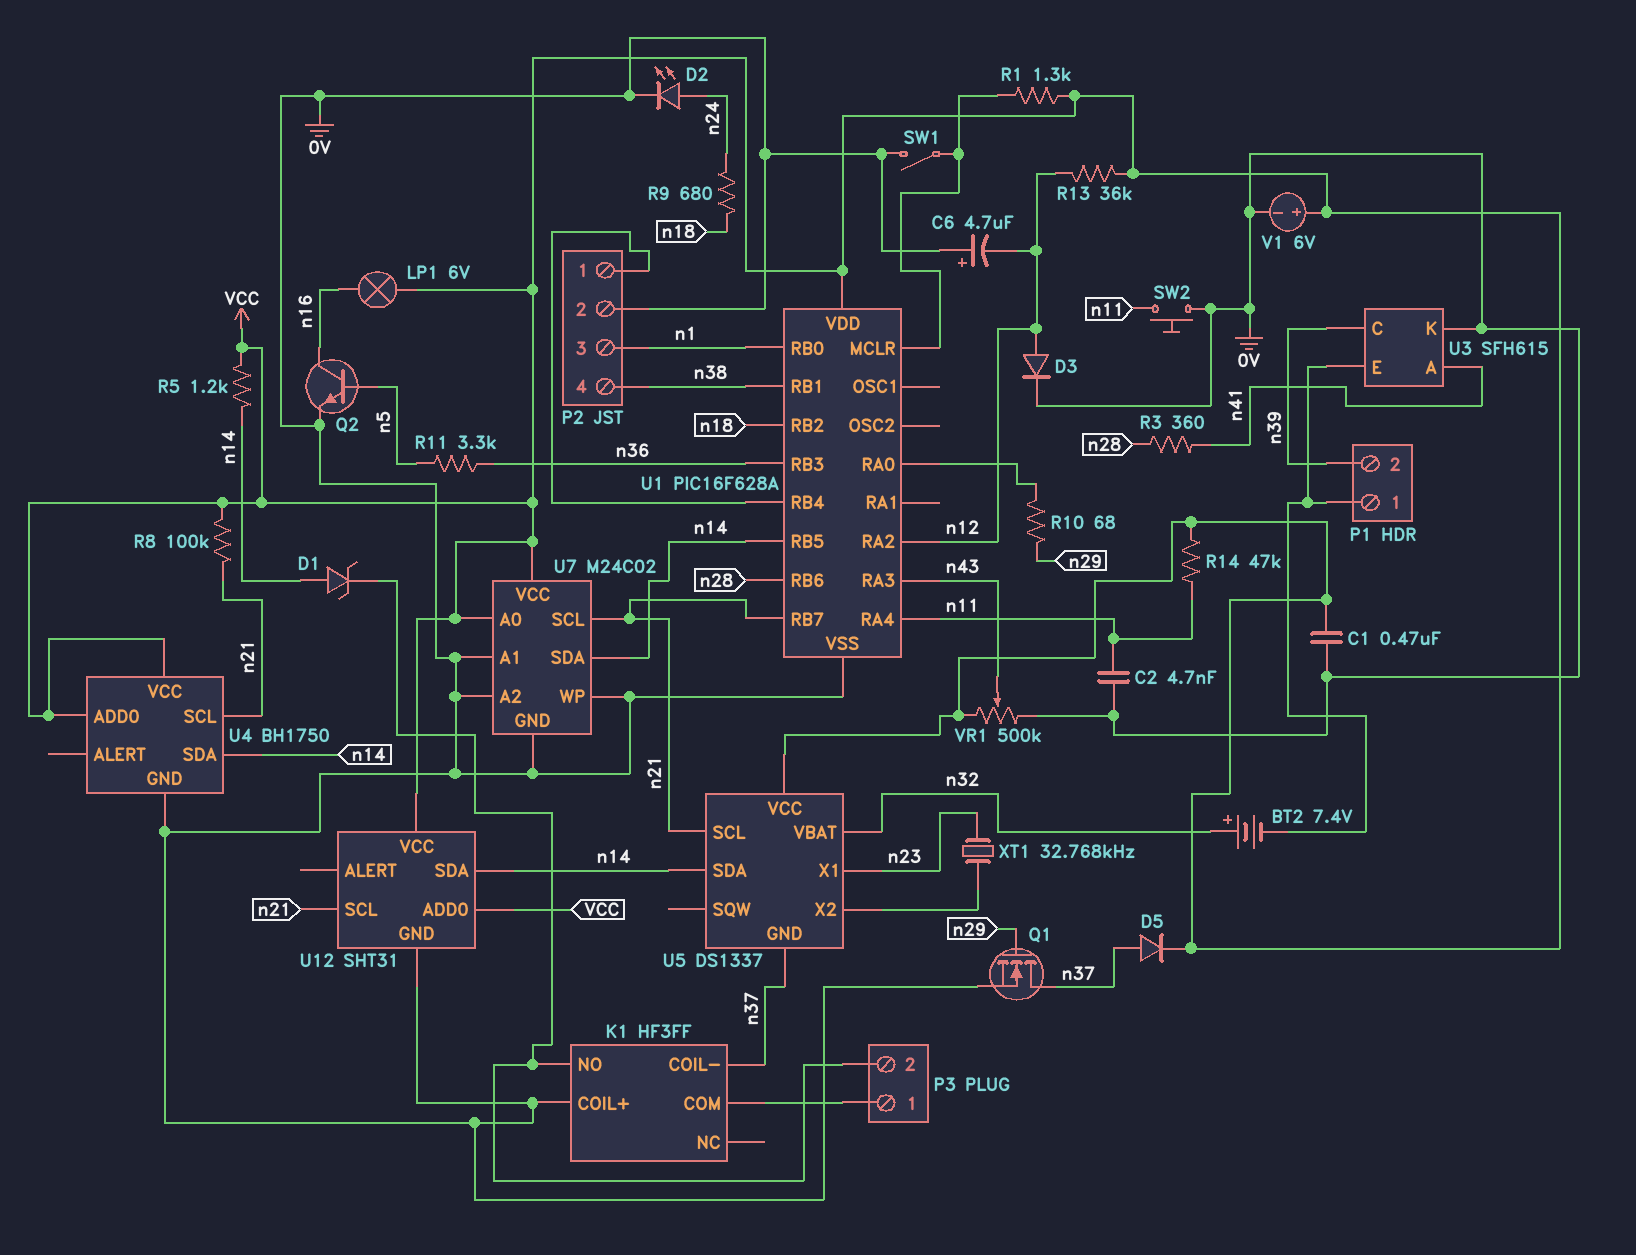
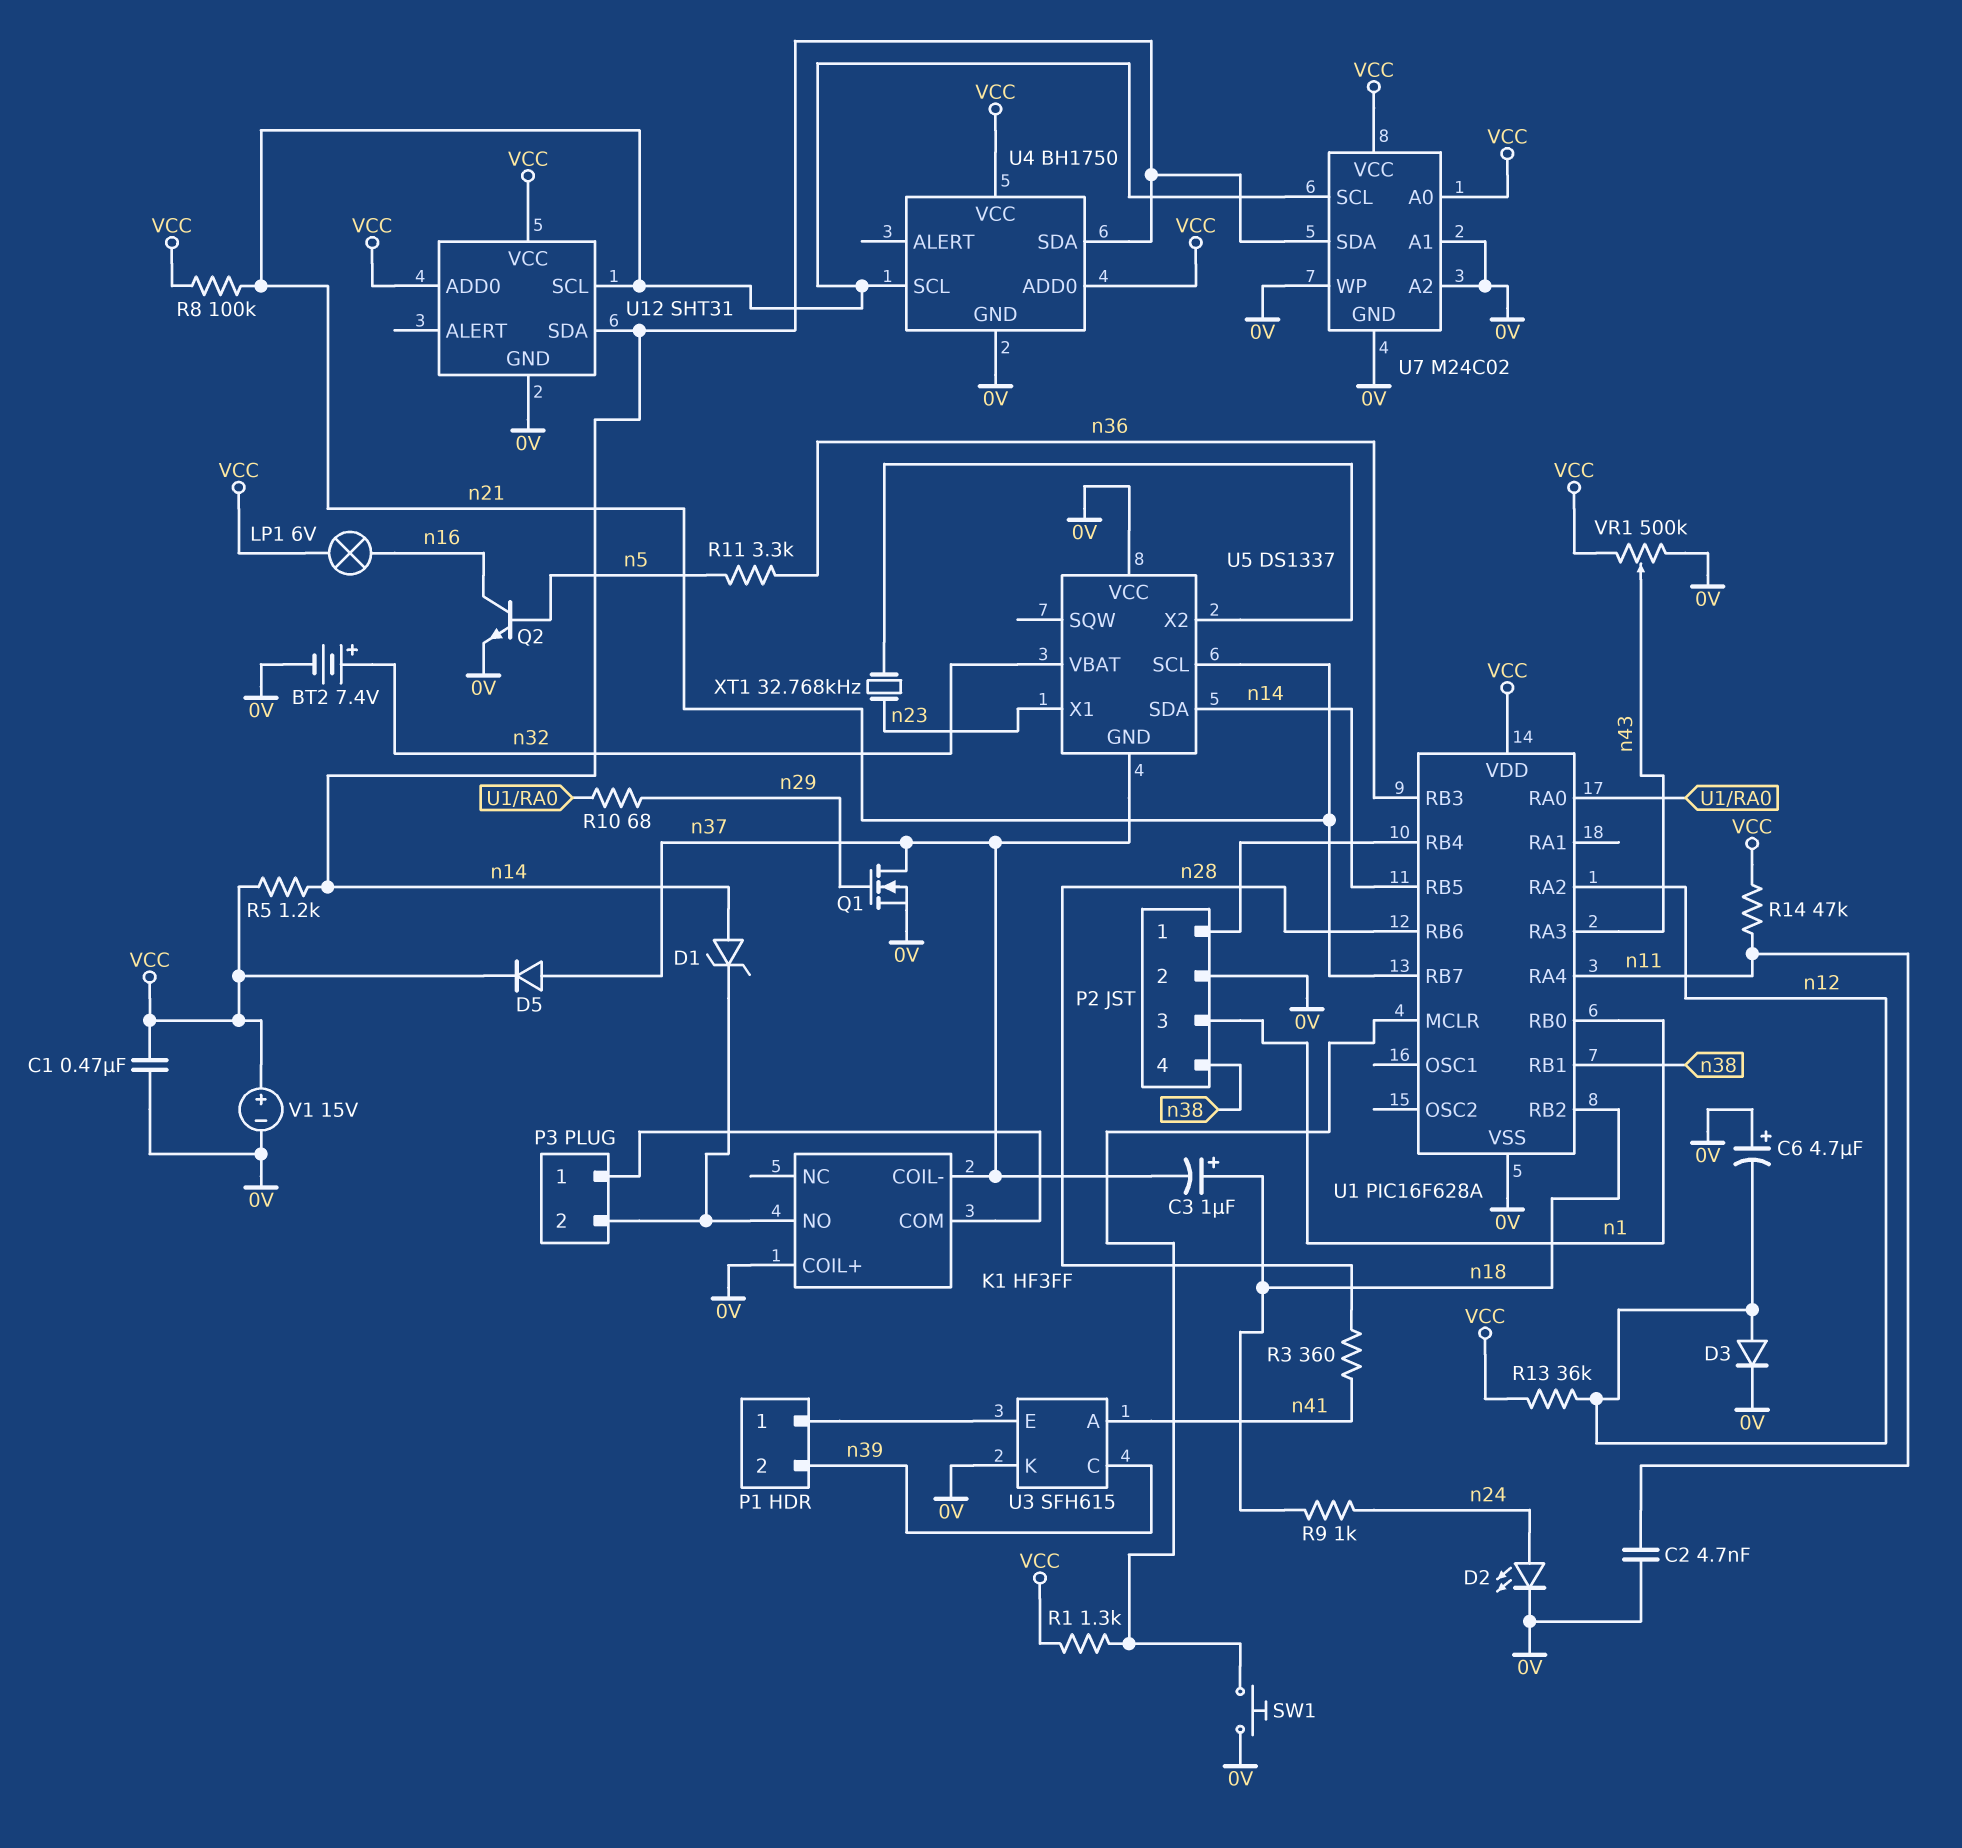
BT2: 7.4V (plus n32, minus P1/1) -> 7.4V (plus n32, minus 0V)
C3: none -> 1uF (plus n18, minus n37)
R9: 680 (n18, n24) -> 1k (n18, n24)
SW1: switch (0V, U1/MCLR) -> button (0V, U1/MCLR)
SW2: button (0V, n11) -> none
U5 pin VCC: VCC -> 0V
V1: 6V (plus VCC, minus 0V) -> 15V (plus VCC, minus 0V)

